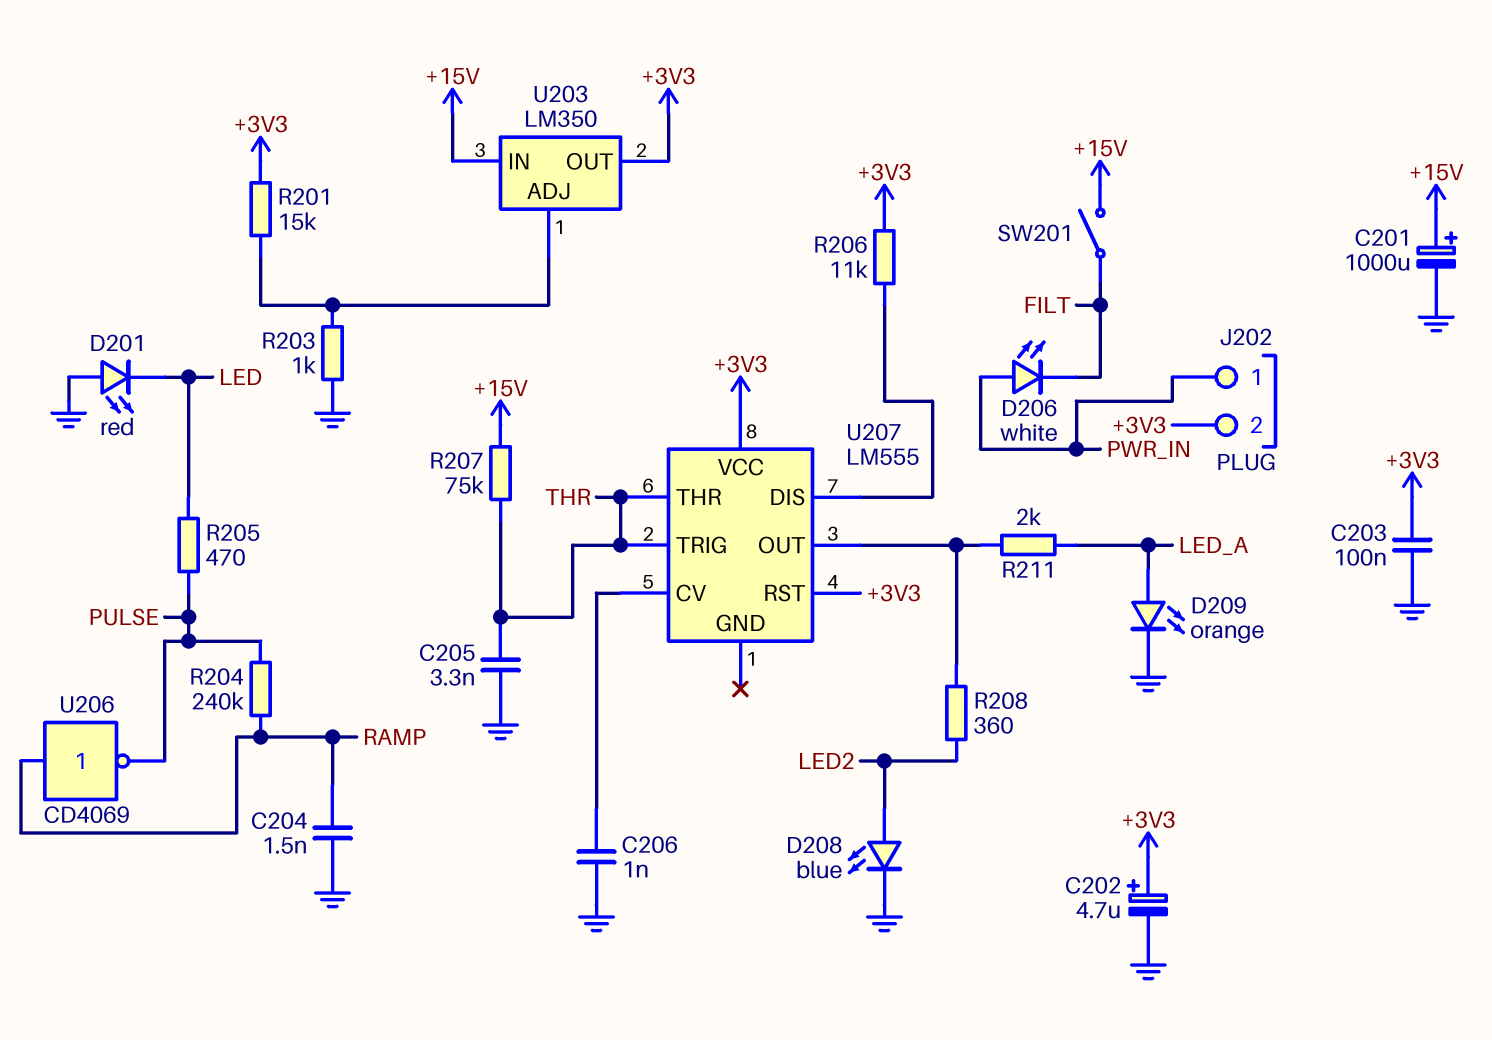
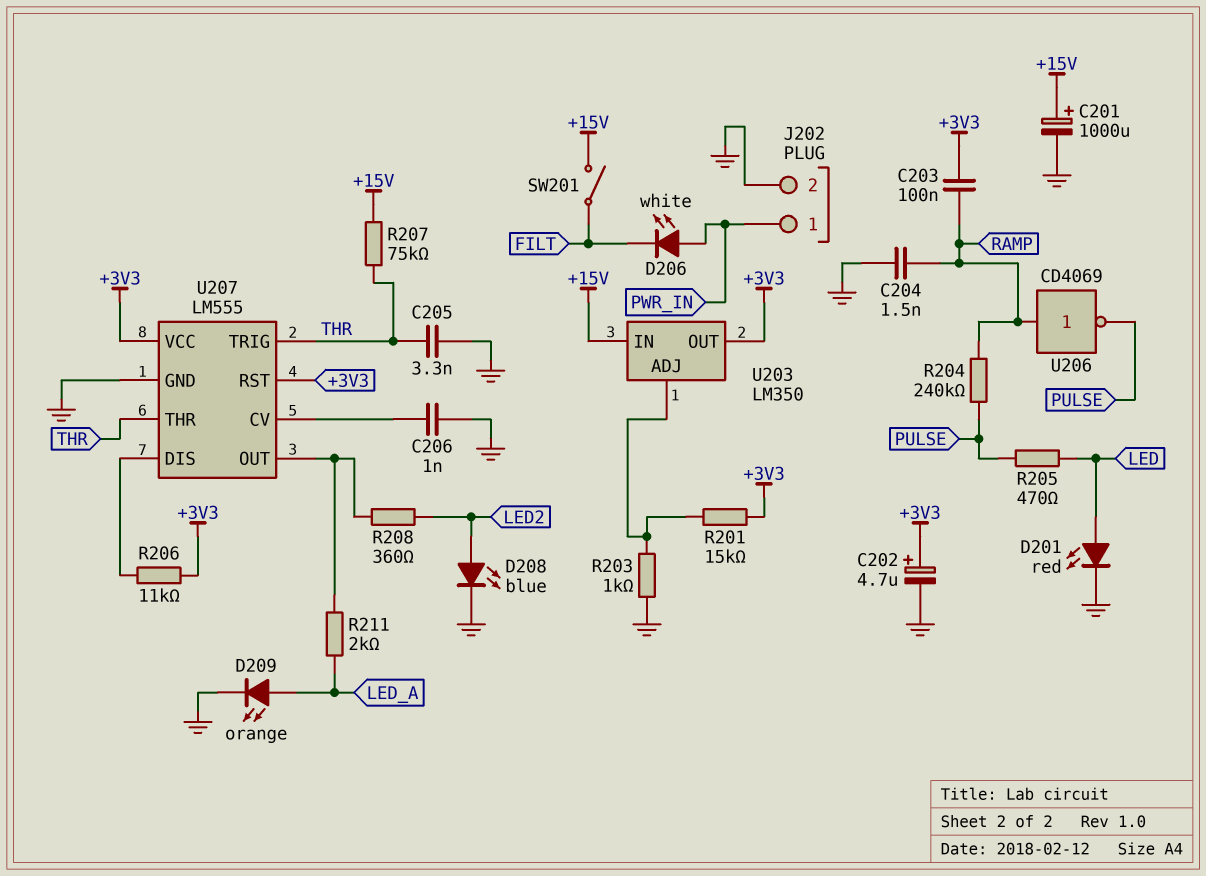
C203: 100nF (+3V3, GND) -> 100nF (+3V3, RAMP)
D201: LED red (A GND, K LED) -> LED red (A LED, K GND)
J202 pin 2: +3V3 -> GND
U207 pin GND: none -> GND

